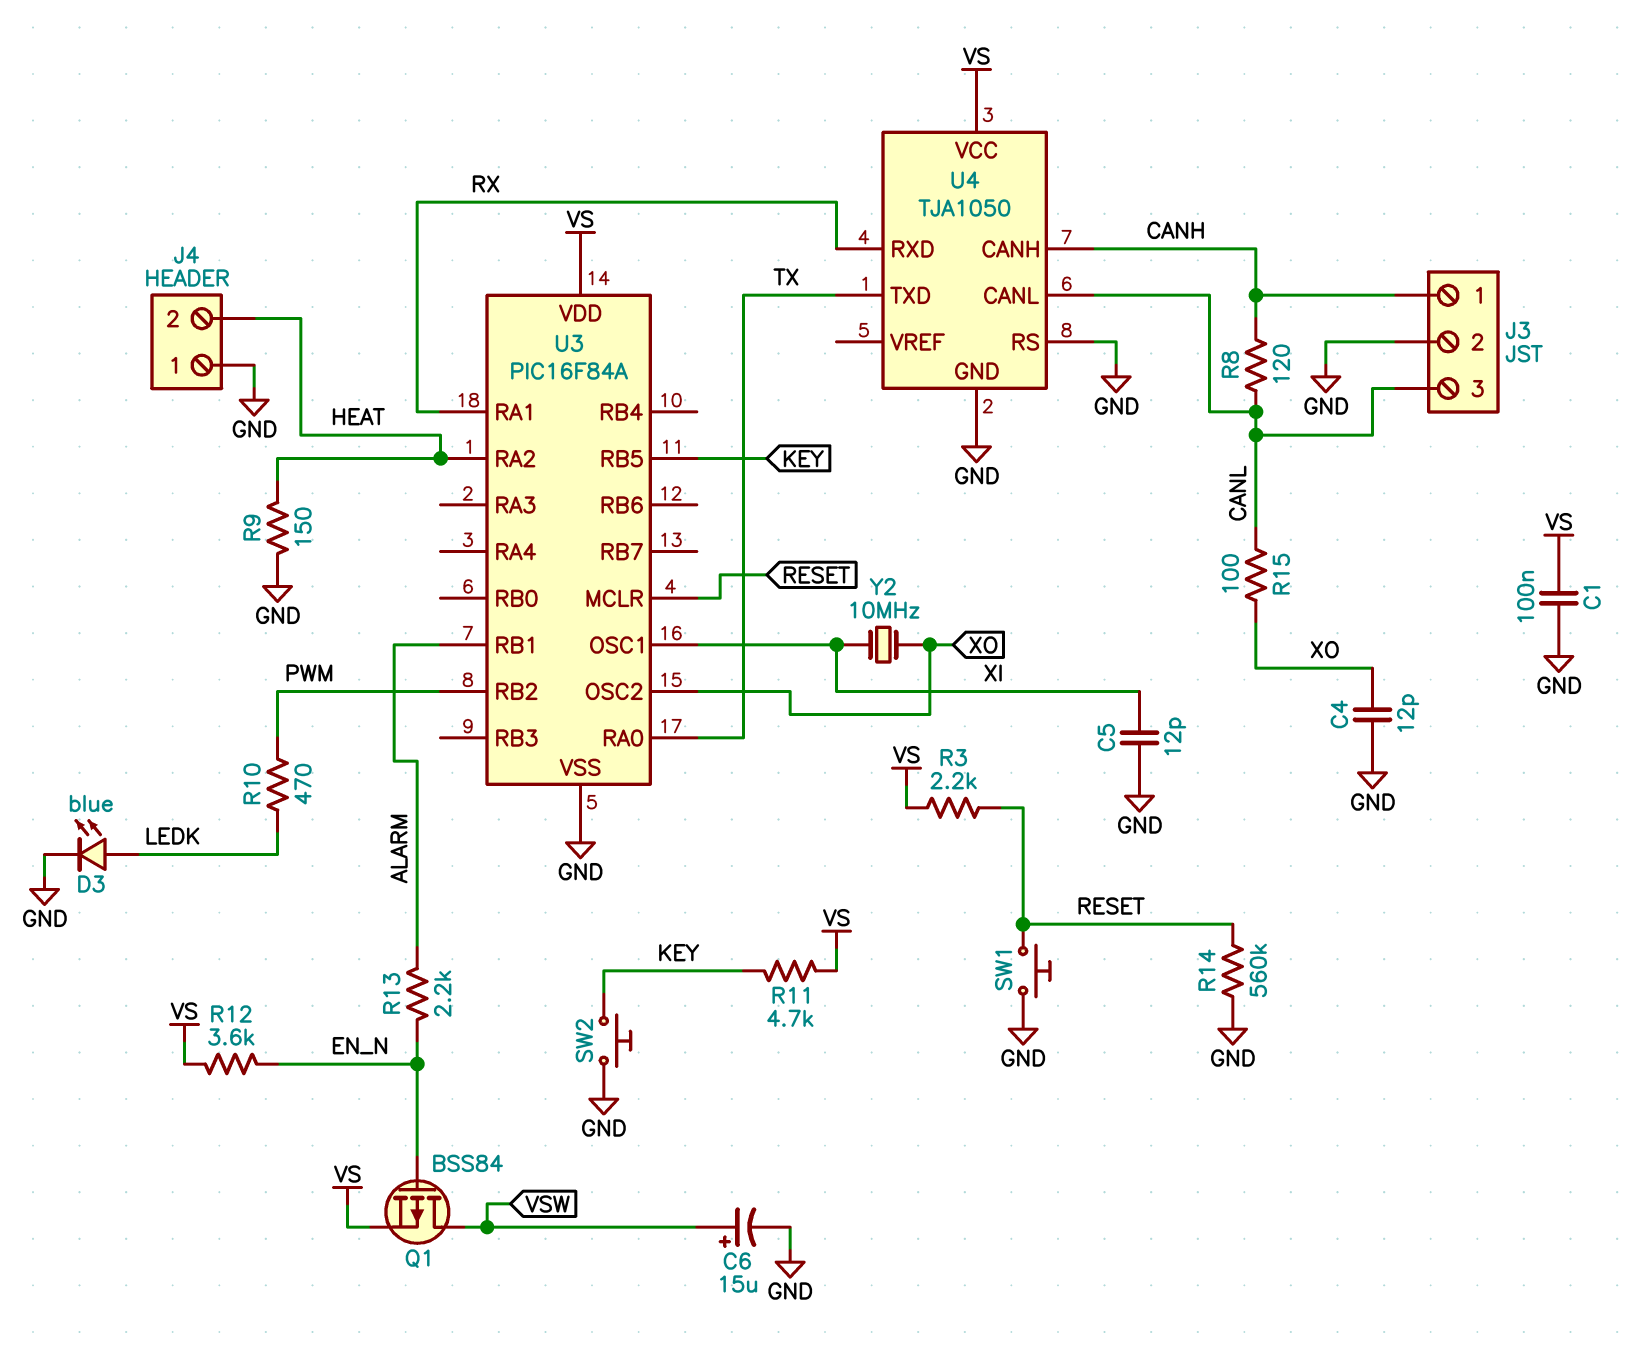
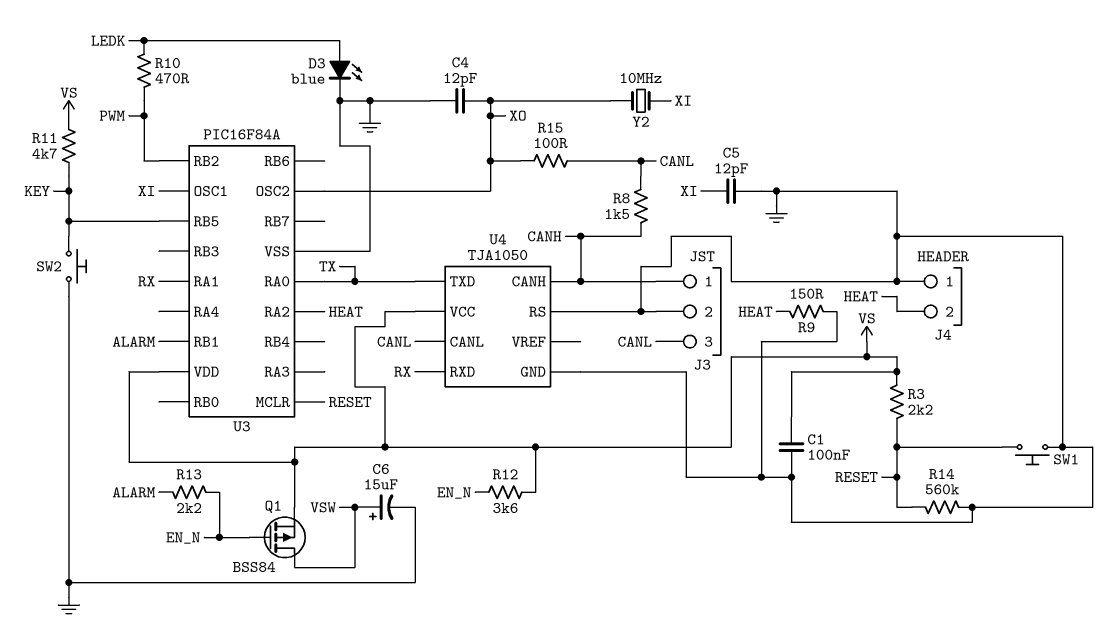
R8: 120 (CANH, CANL) -> 1.5k (CANH, CANL)

